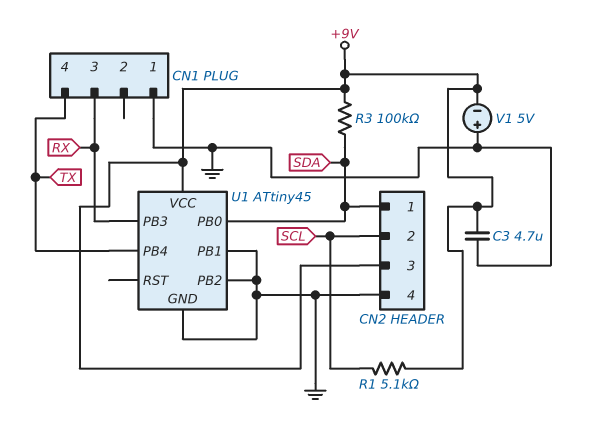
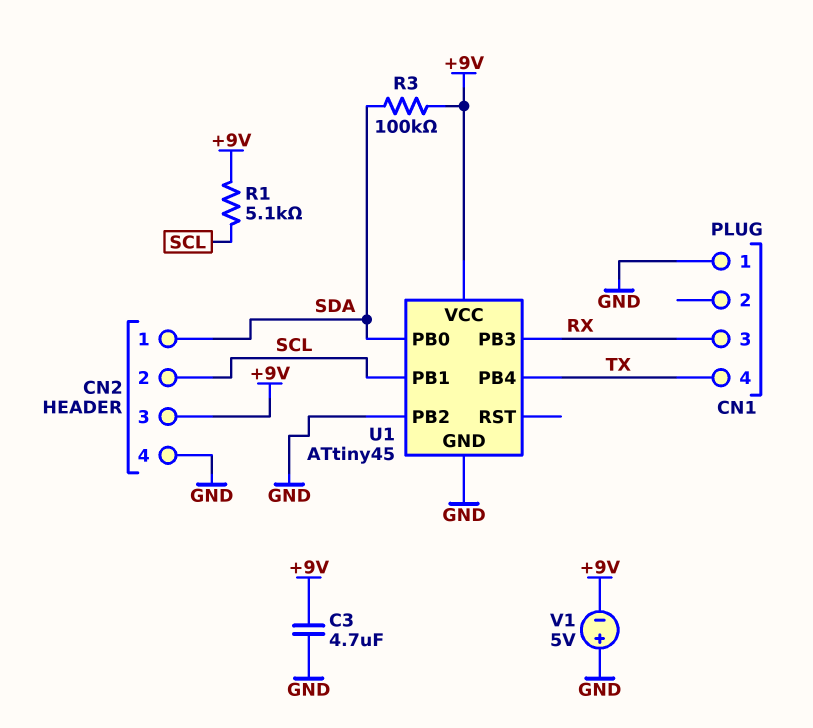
U1 pin PB1: GND -> SCL

